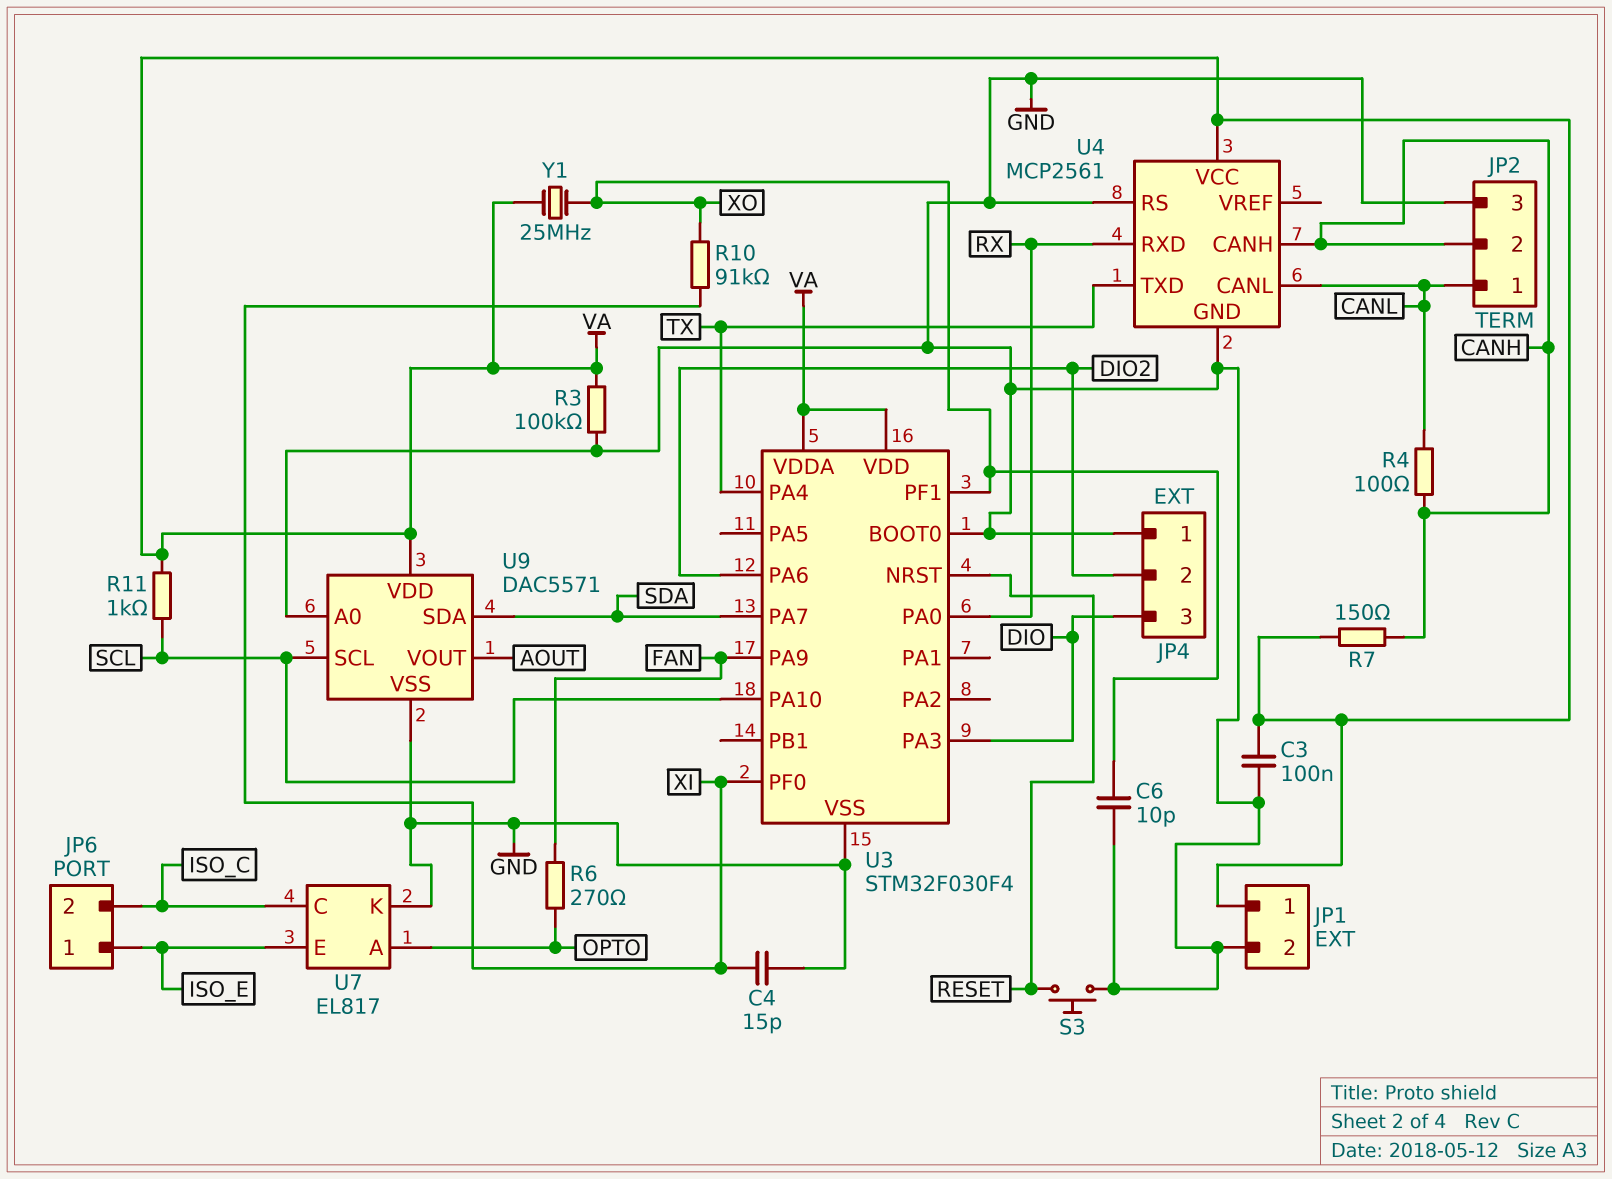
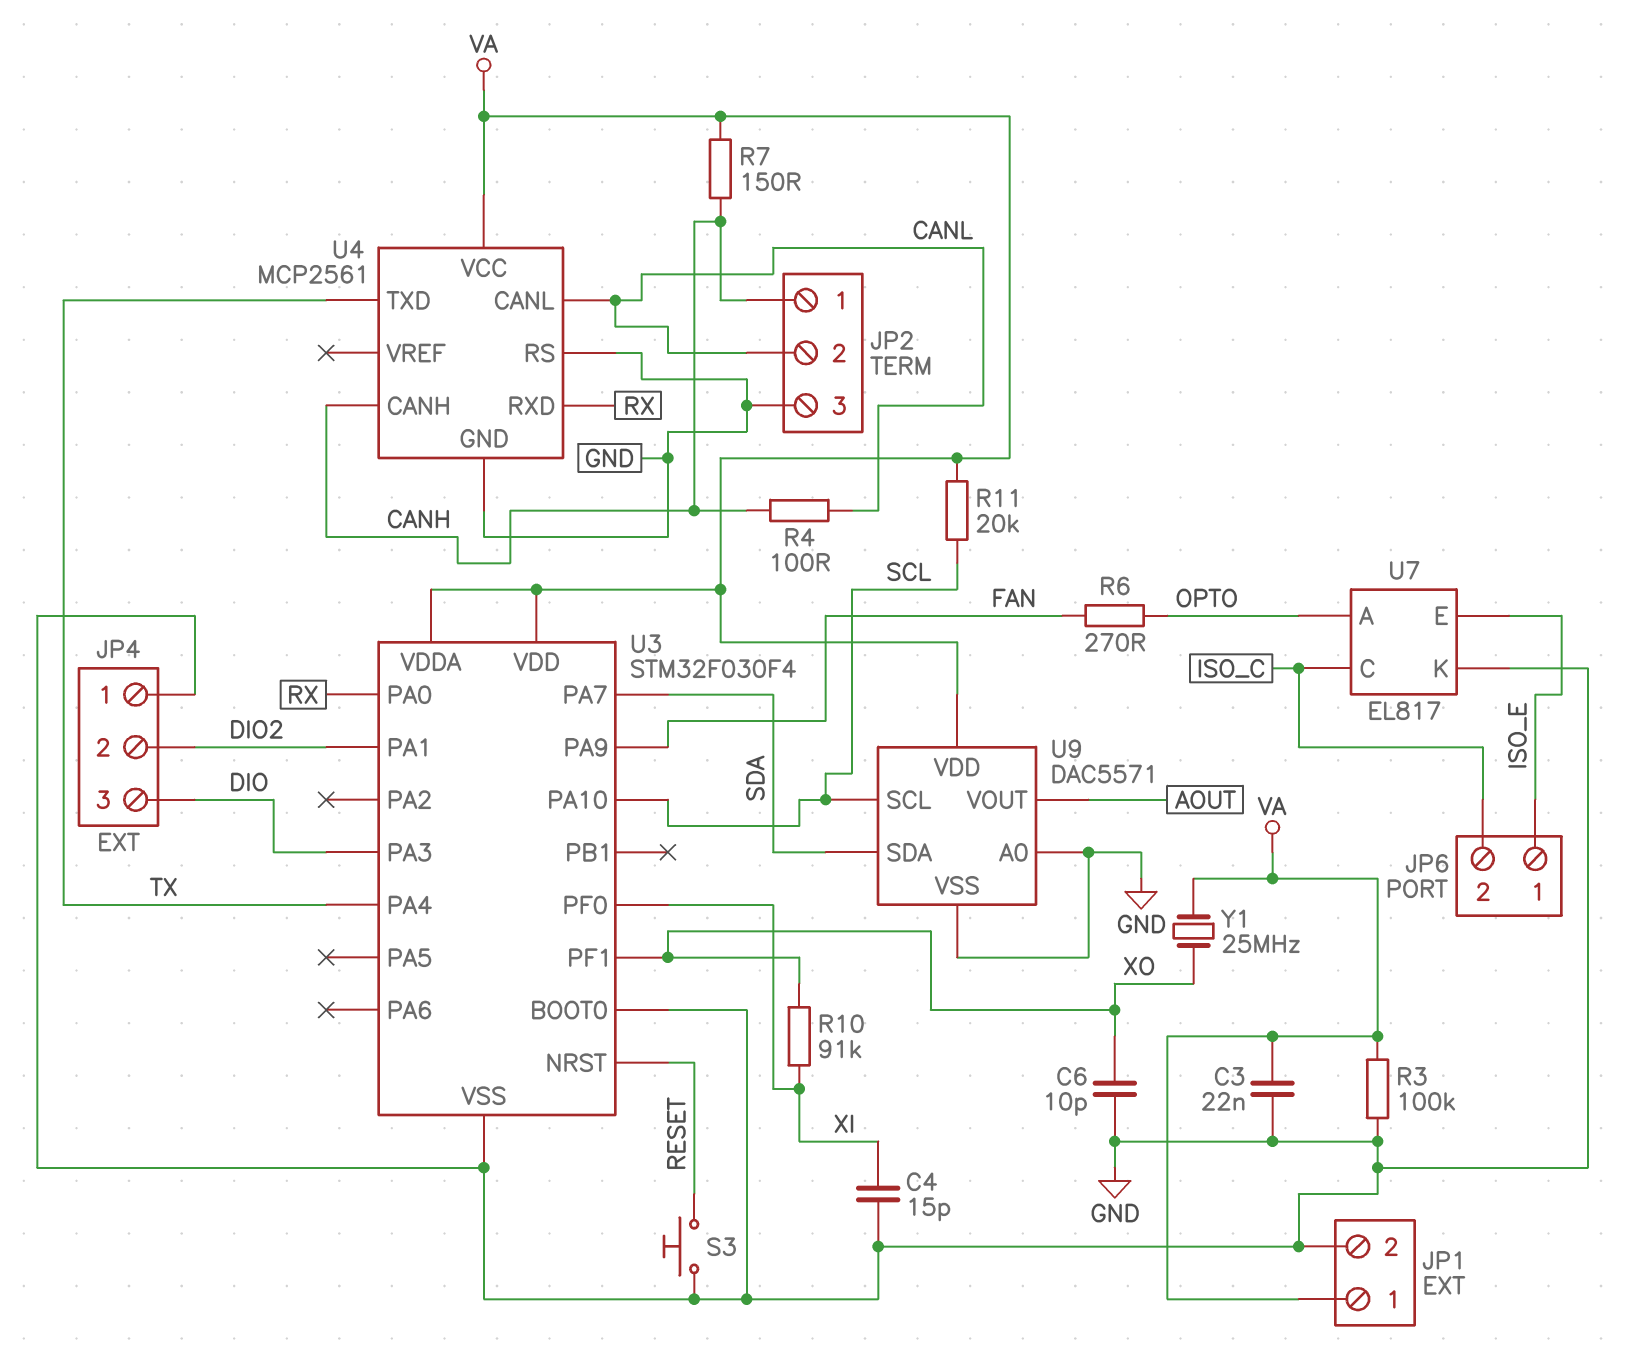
C3: 100nF (GND, VA) -> 22nF (GND, VA)
JP2 pin 1: CANL -> CANH
JP2 pin 2: CANH -> CANL
R11: 1k (SCL, VA) -> 20k (SCL, VA)
U3 pin PA1: none -> DIO2
U3 pin PA6: DIO2 -> none

